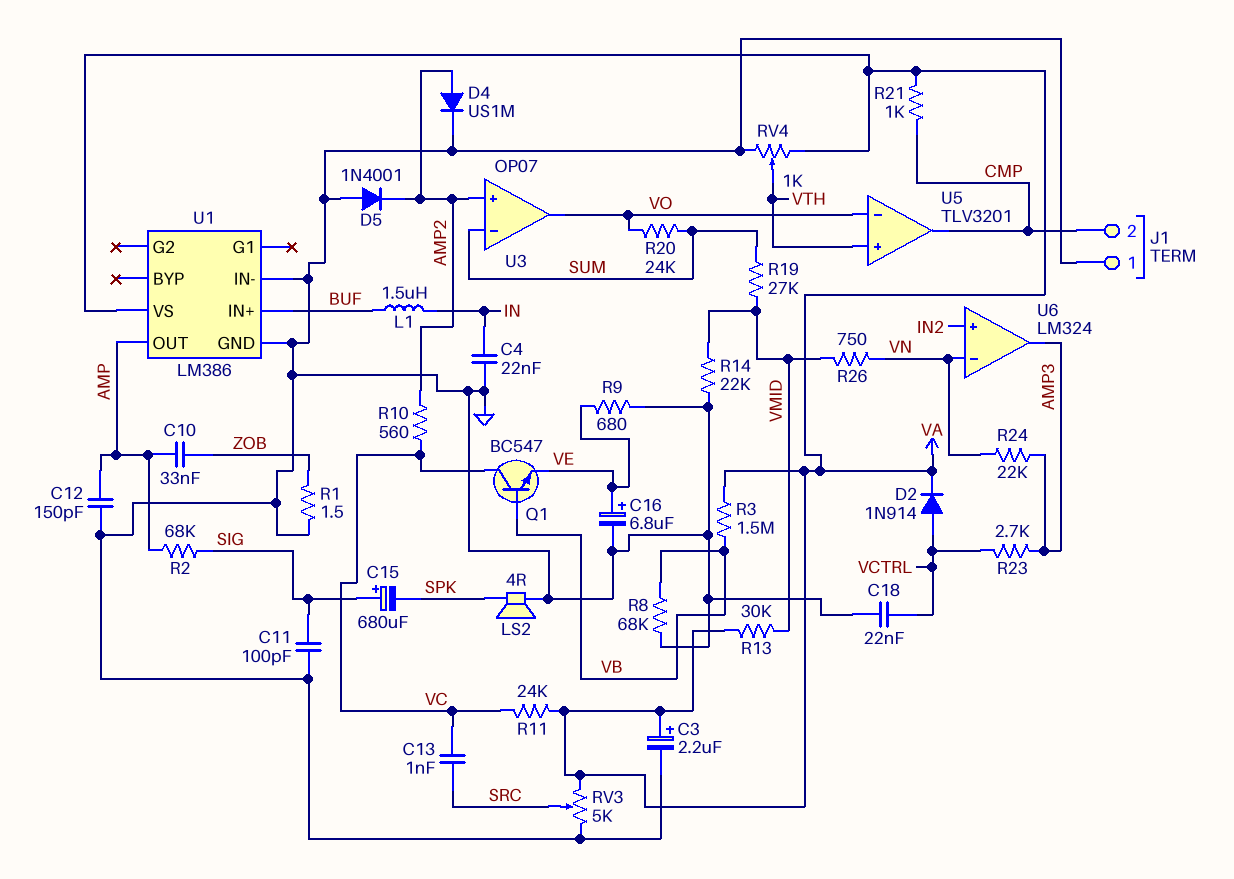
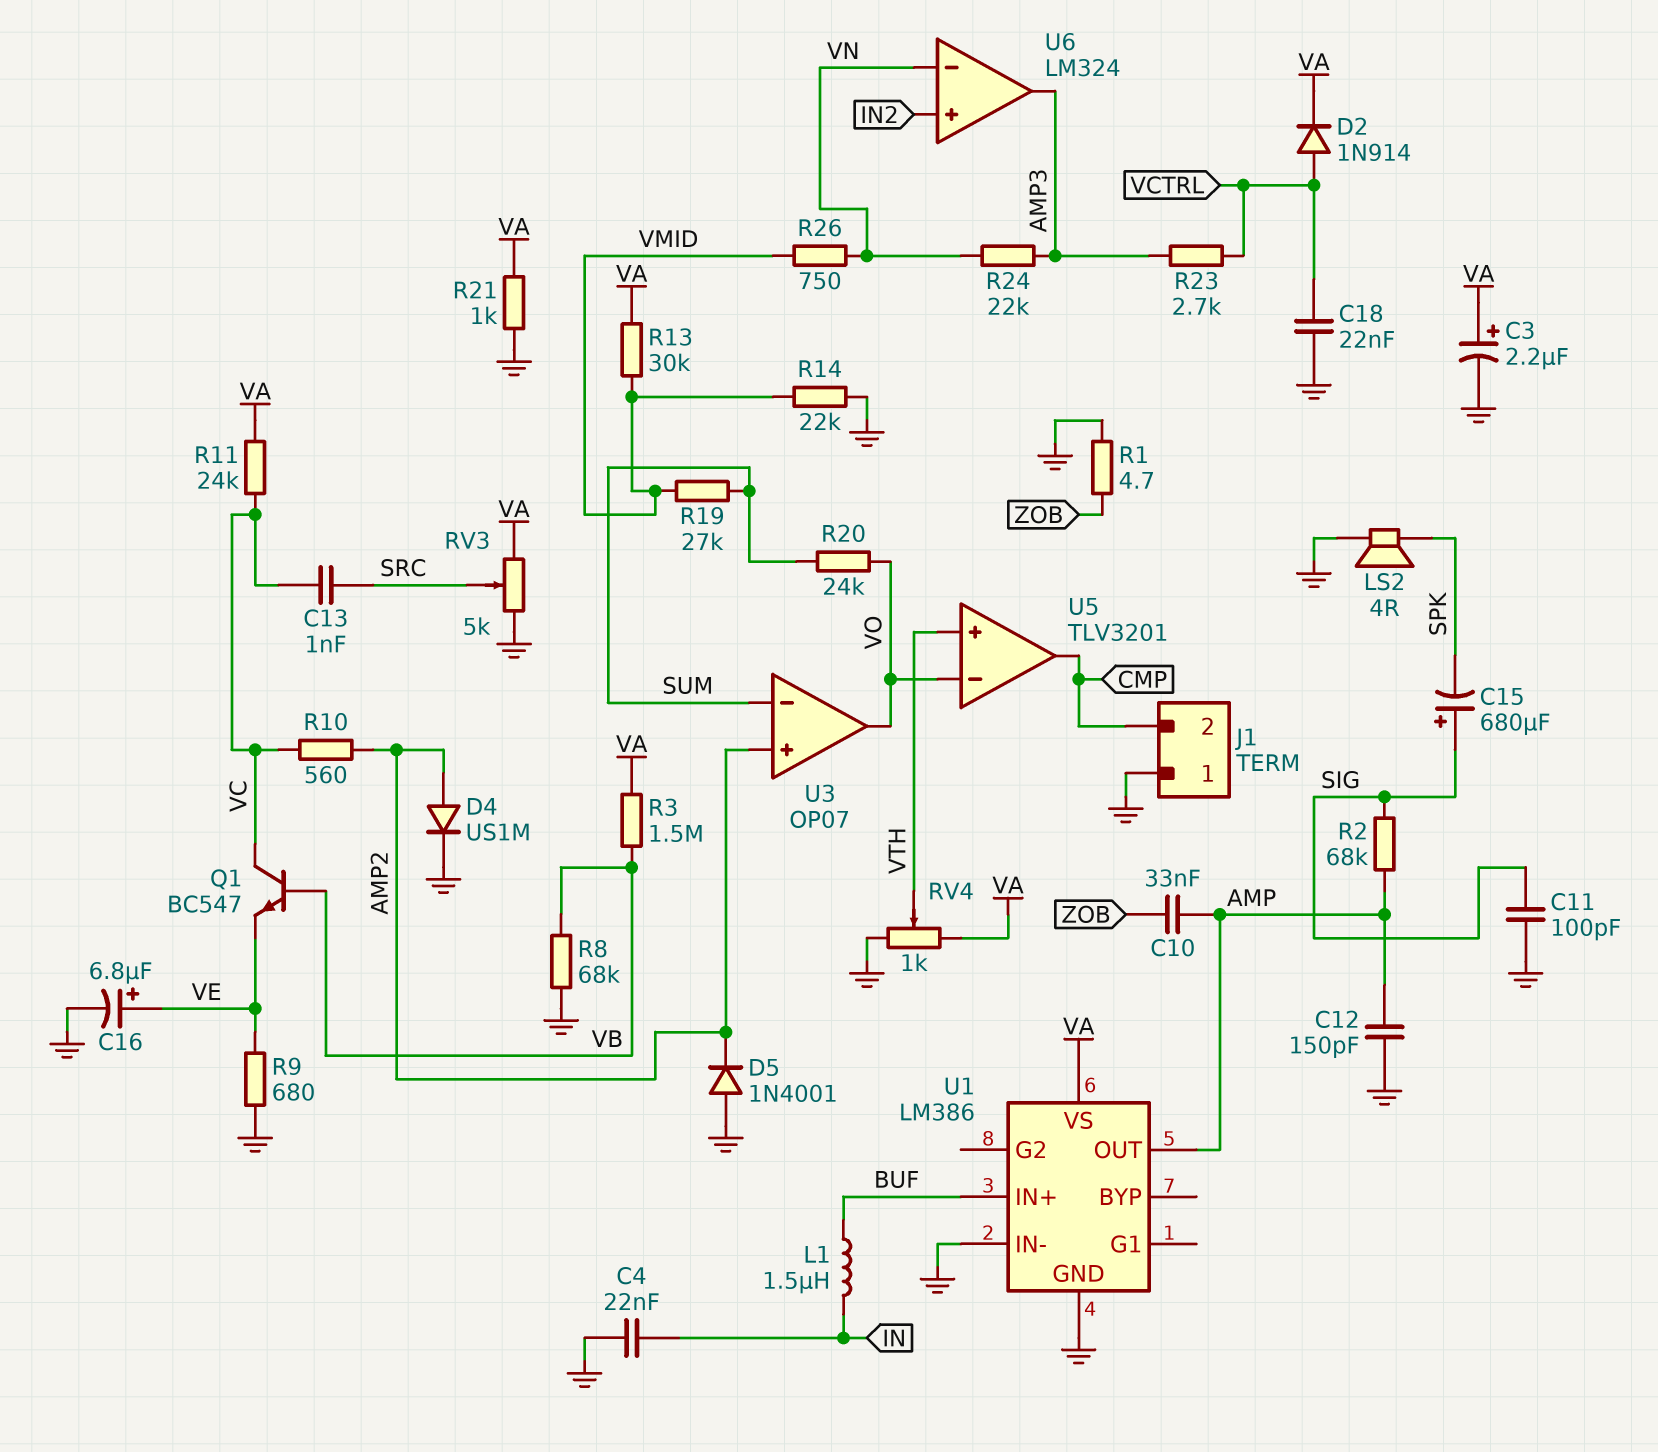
R1: 1.5 (GND, ZOB) -> 4.7 (GND, ZOB)
R21: 1k (CMP, VA) -> 1k (GND, VA)

